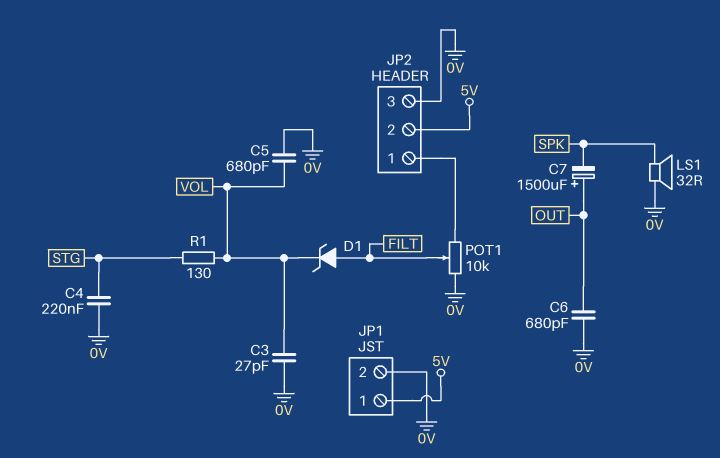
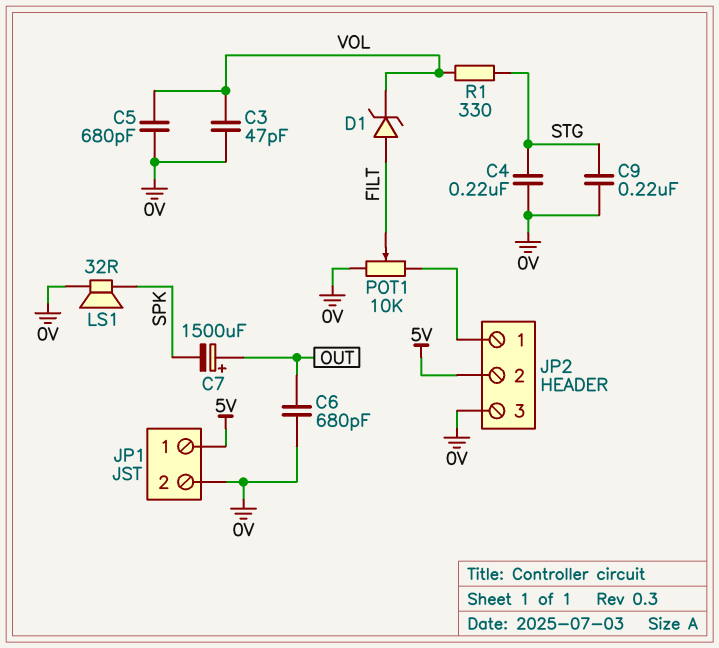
C3: 27pF (0V, VOL) -> 47pF (0V, VOL)
C9: none -> 220nF (0V, STG)
R1: 130 (STG, VOL) -> 330 (STG, VOL)

